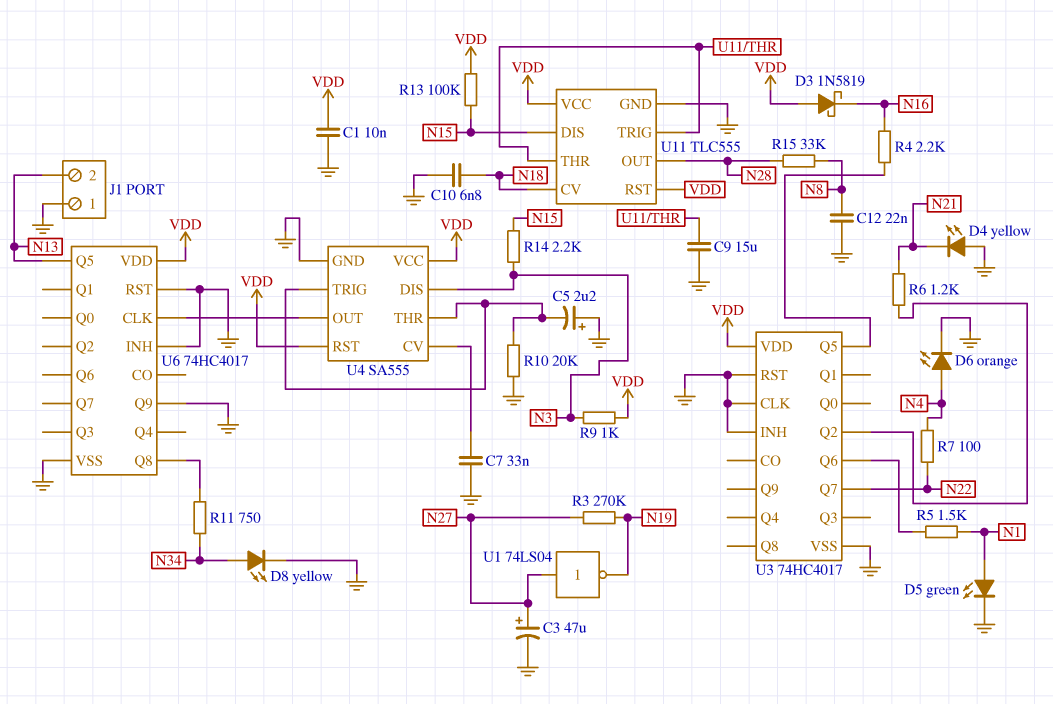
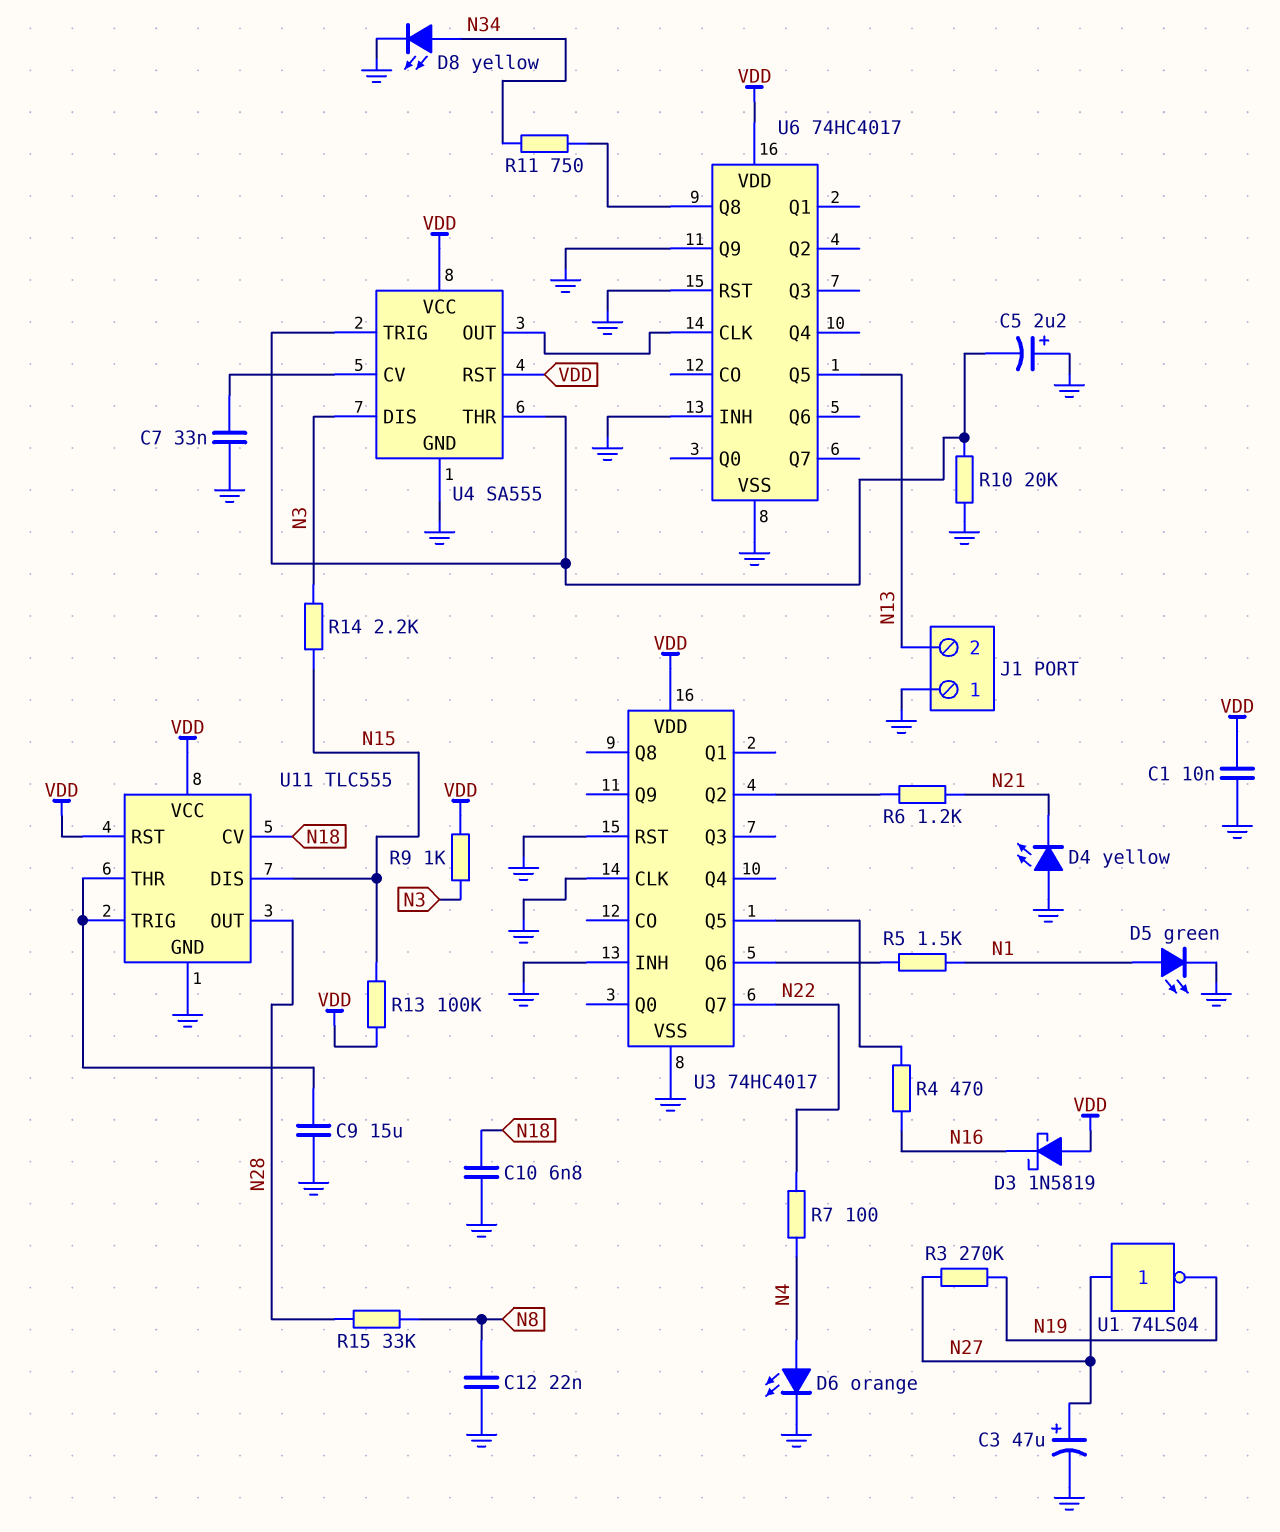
R4: 2.2k (N16, U3/Q5) -> 470 (N16, U3/Q5)

